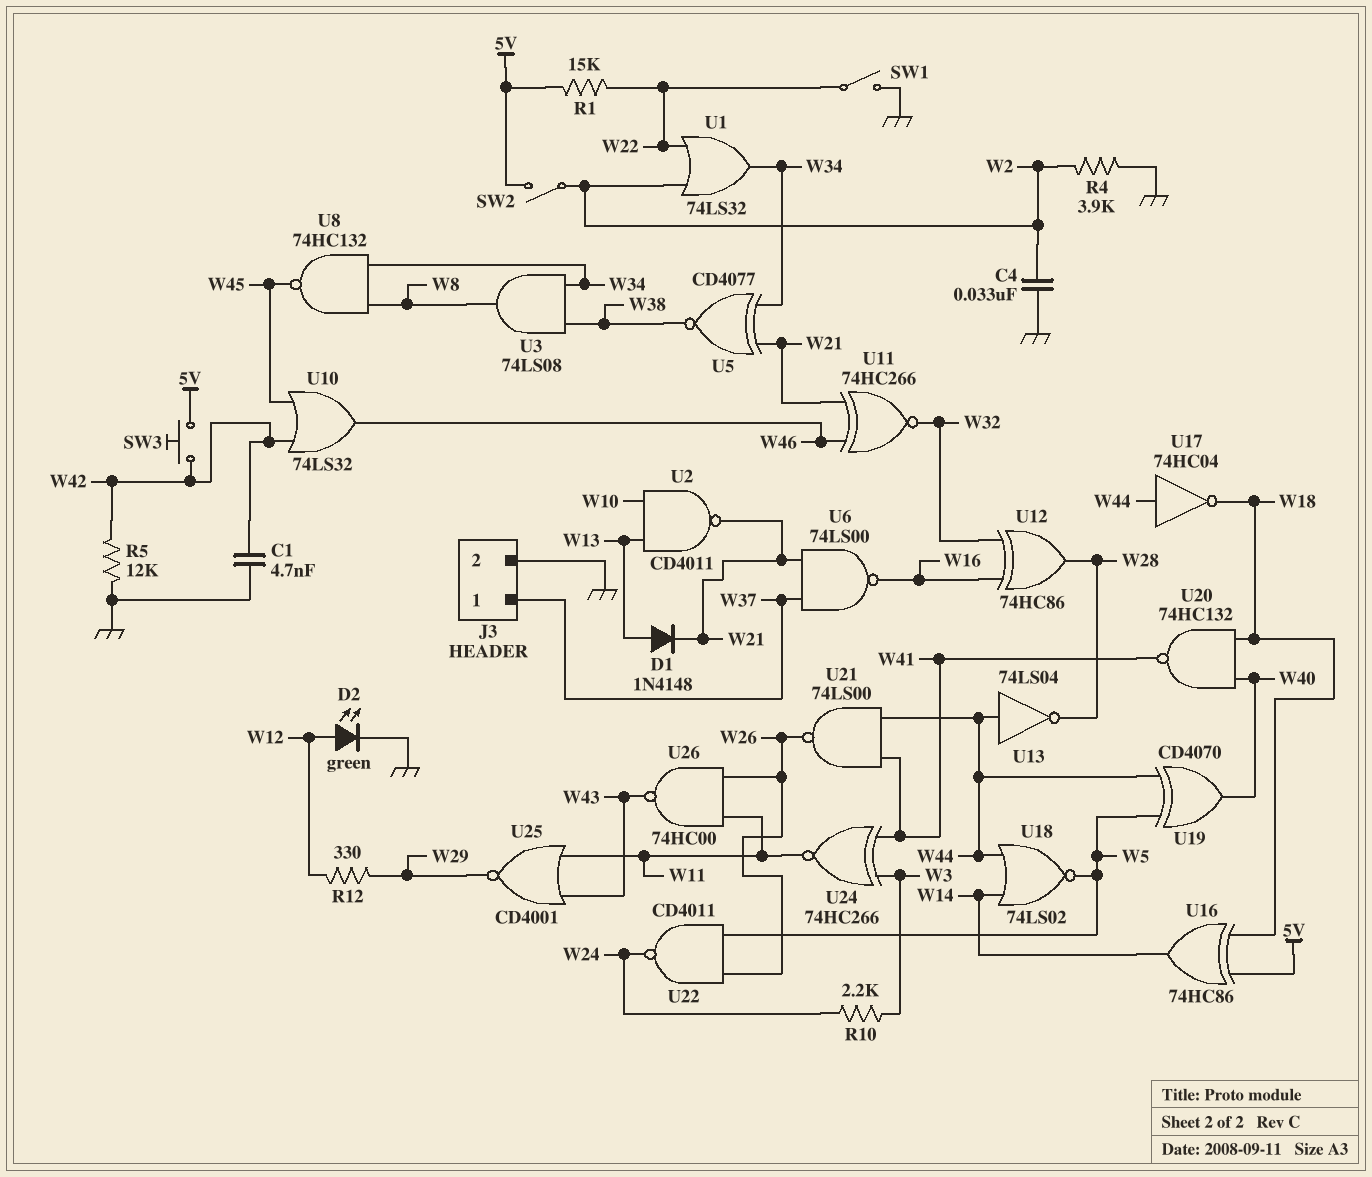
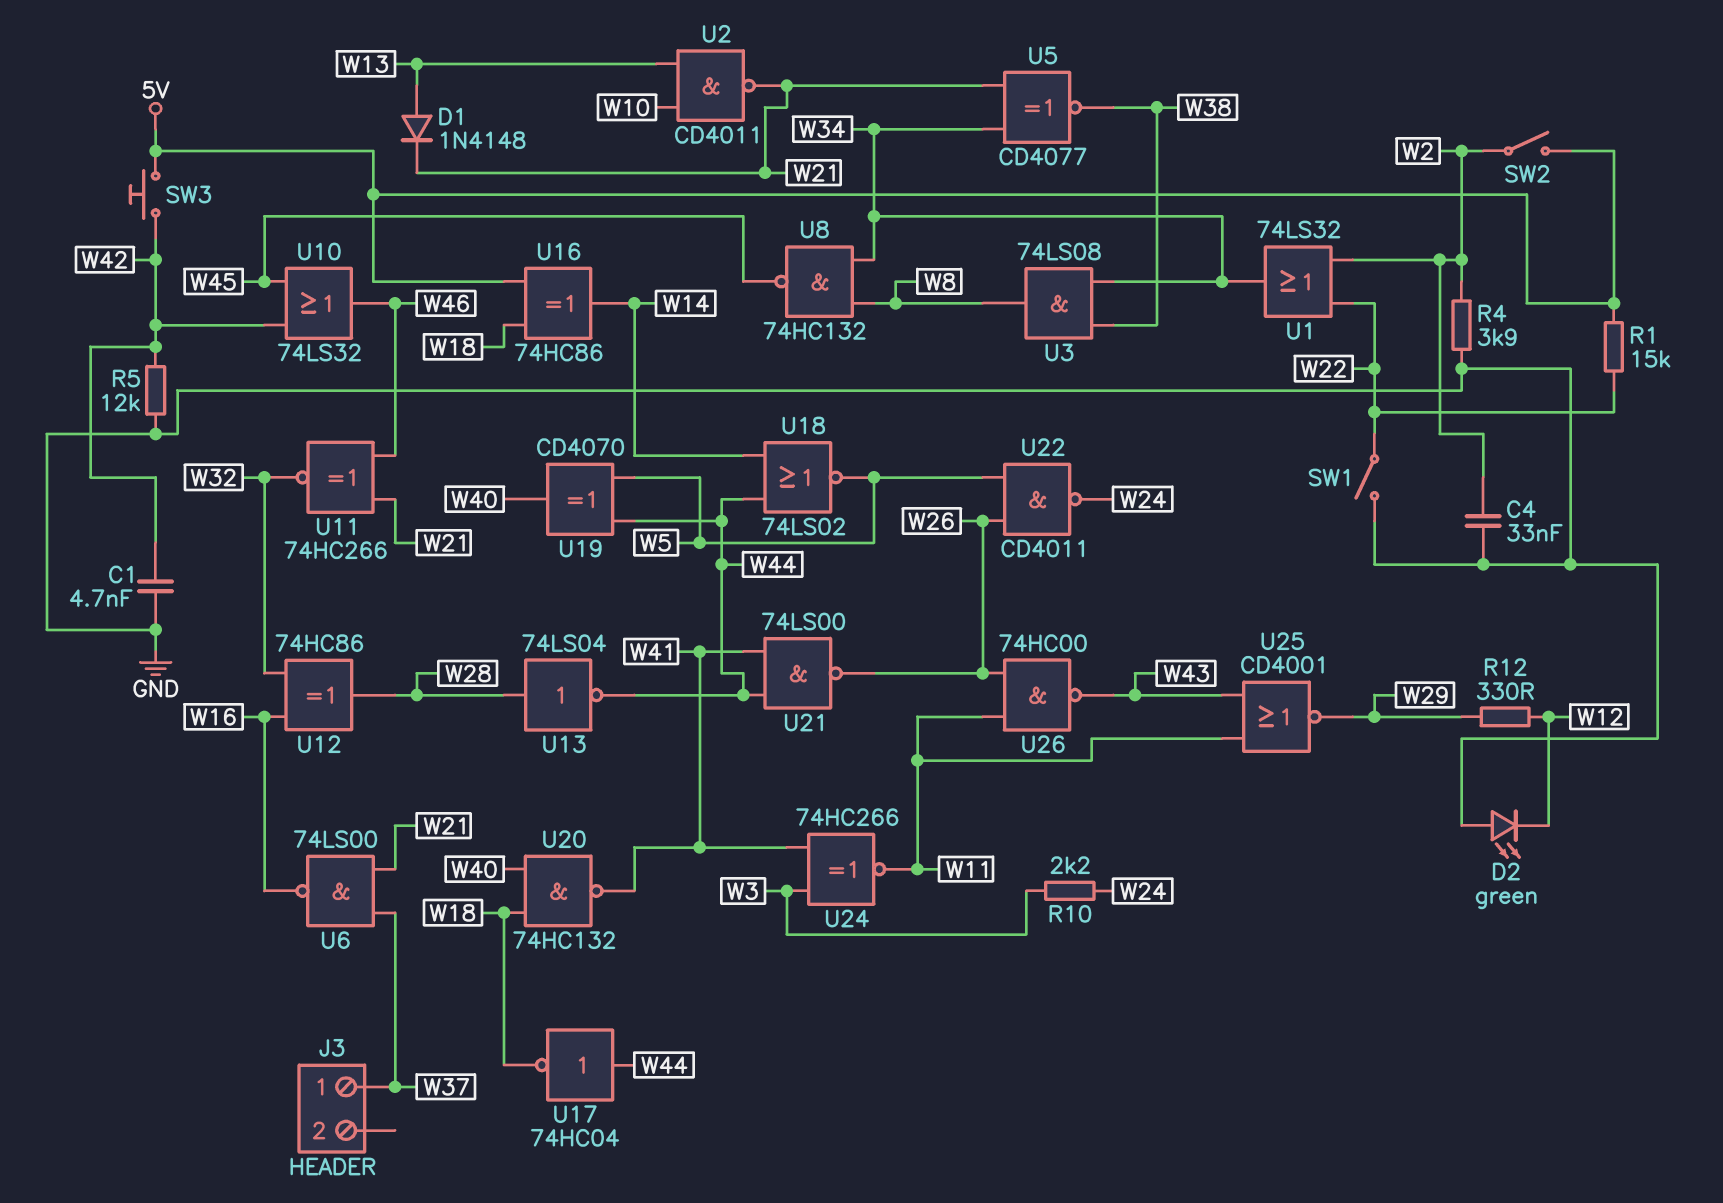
D2: LED green (A W12, K GND) -> LED green (A GND, K W12)
J3 pin 2: GND -> none
U13: NOT 74LS04 (in W44, out W28) -> NOT 74LS04 (in W28, out W44)

